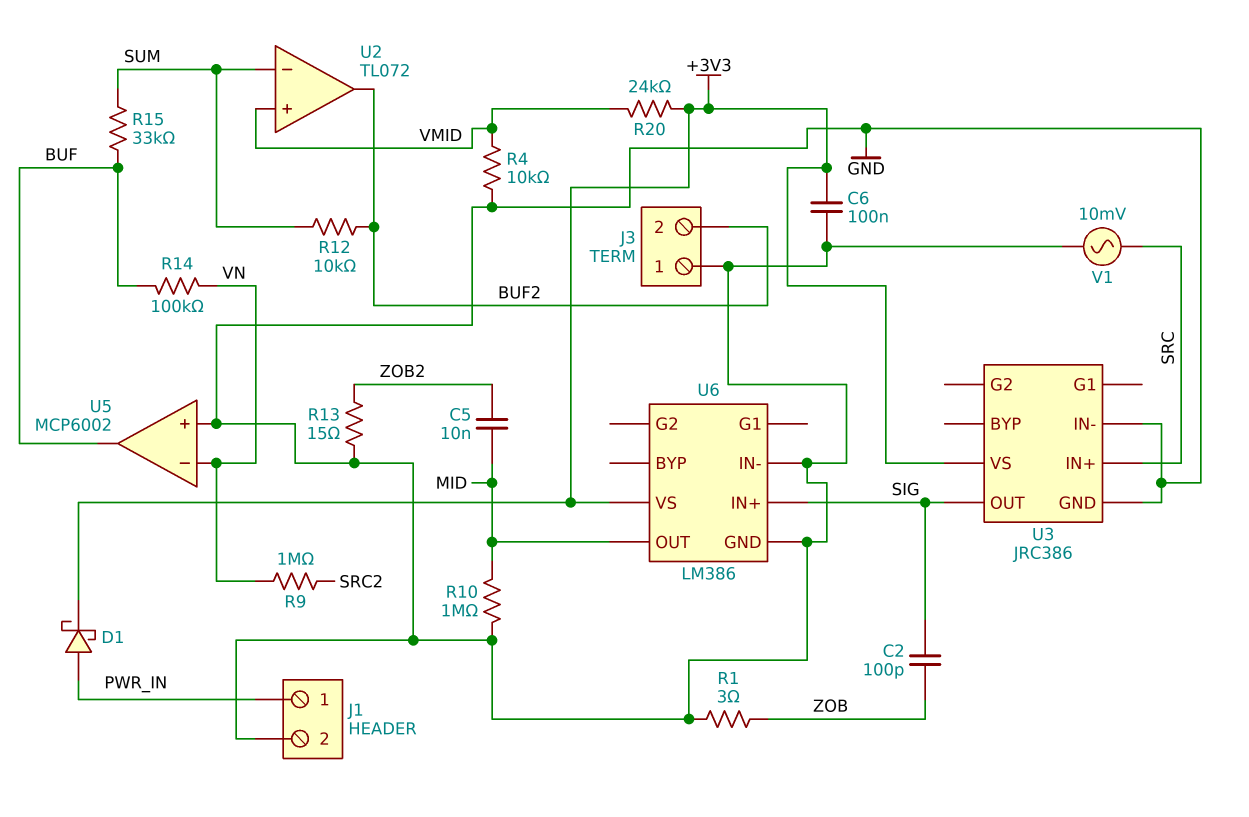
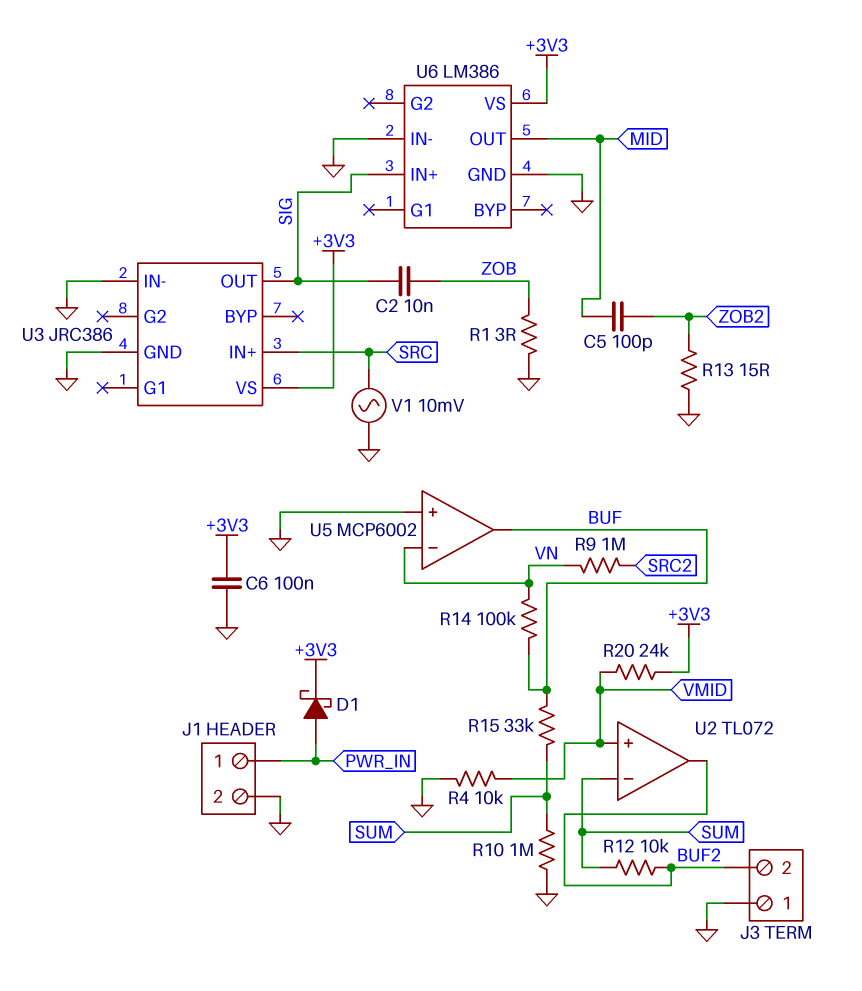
C2: 100pF (SIG, ZOB) -> 10nF (SIG, ZOB)
C5: 10nF (MID, ZOB2) -> 100pF (MID, ZOB2)
R10: 1M (GND, MID) -> 1M (GND, SUM)

